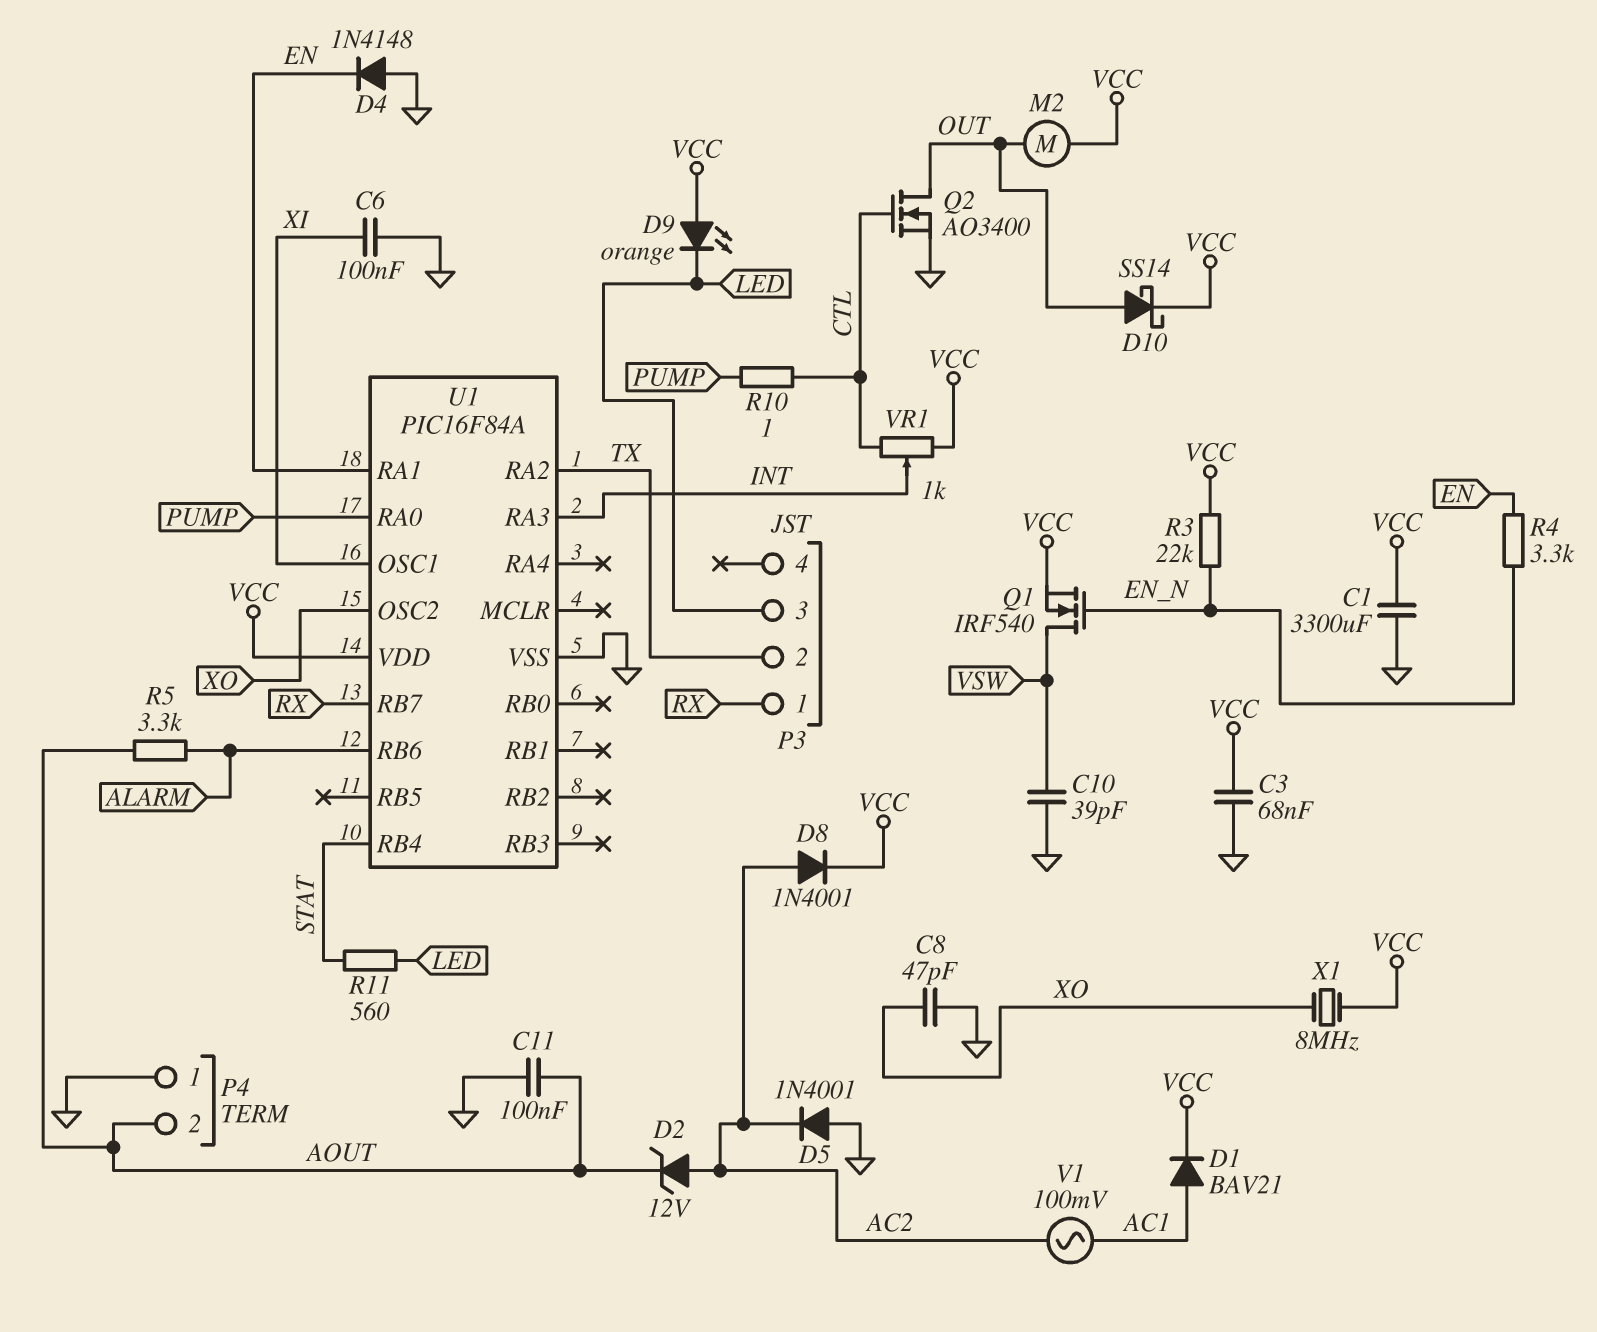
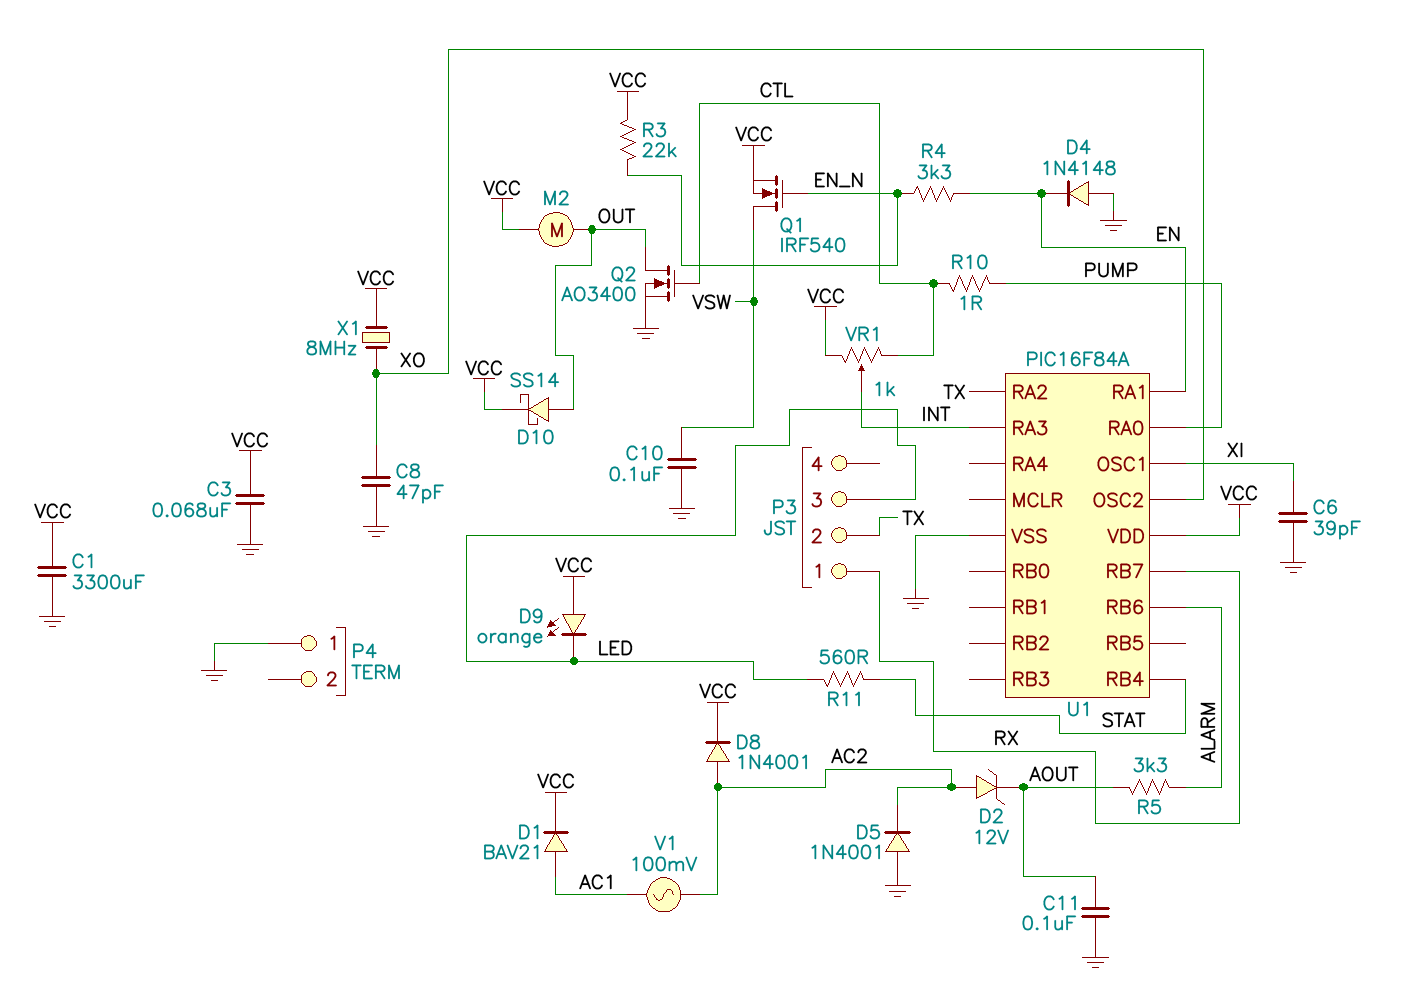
C6: 100nF (GND, XI) -> 39pF (GND, XI)
C10: 39pF (GND, VSW) -> 100nF (GND, VSW)
P4 pin 2: AOUT -> none

